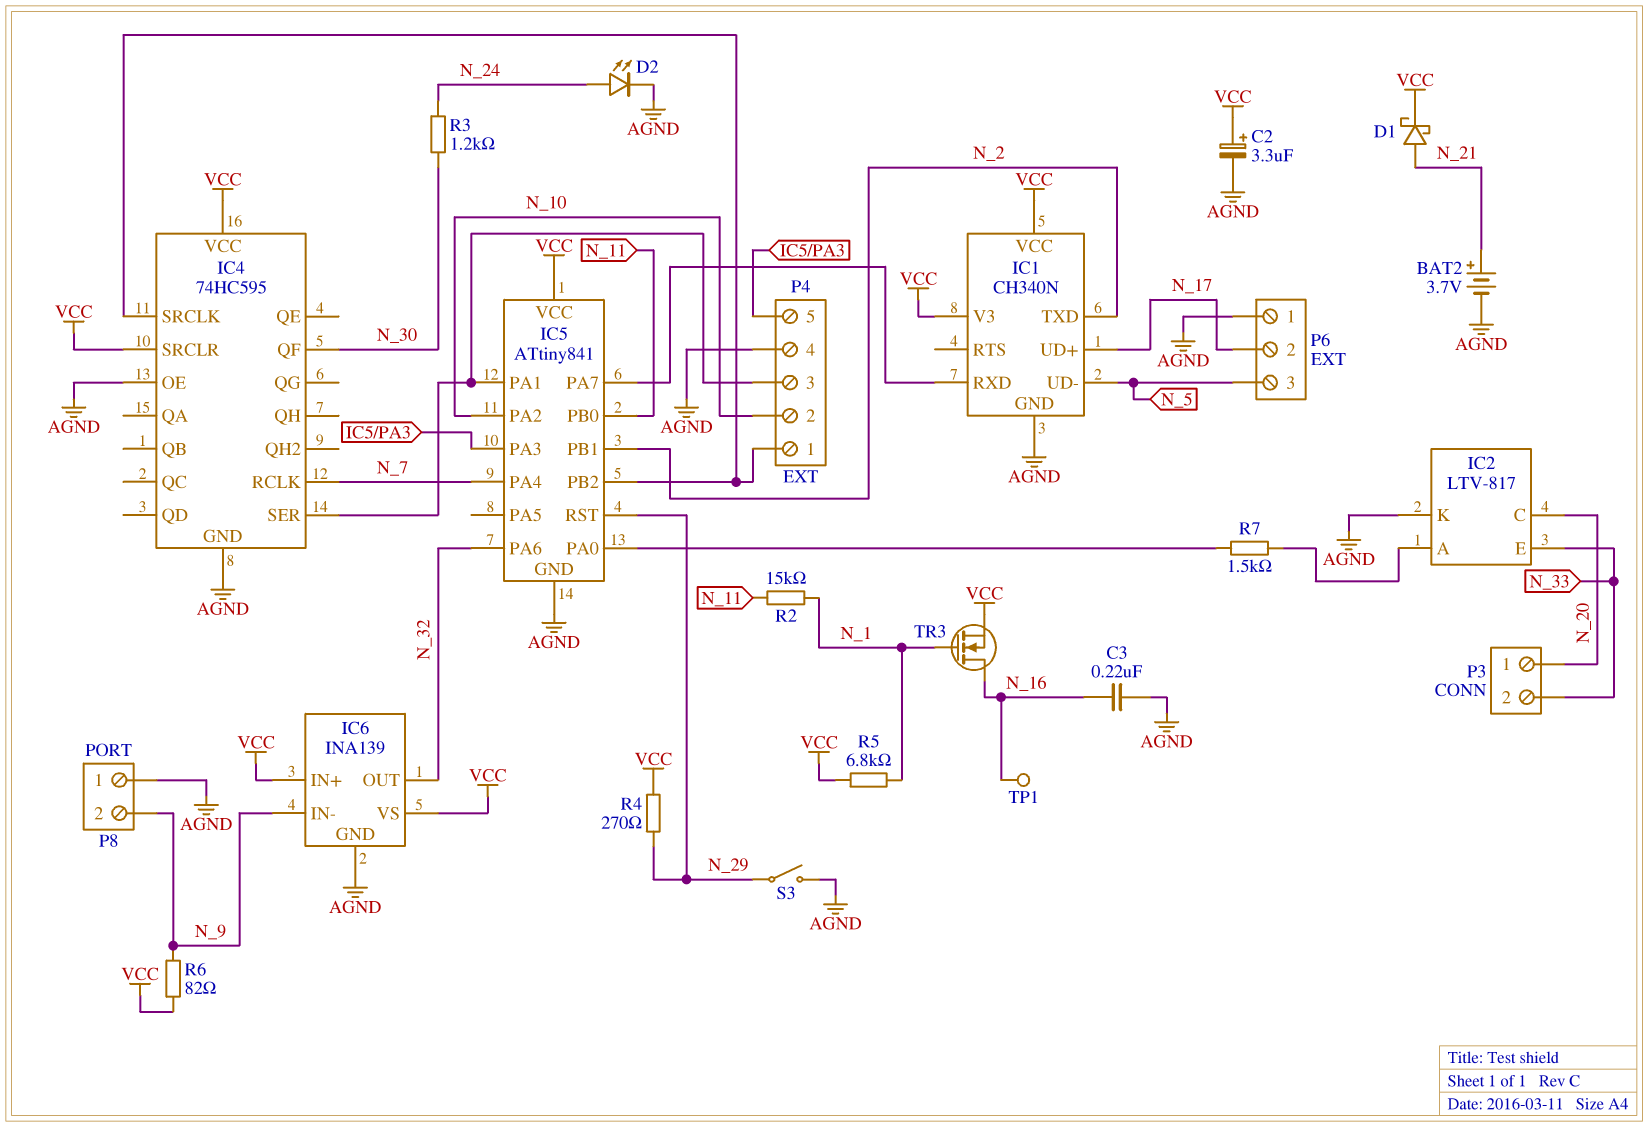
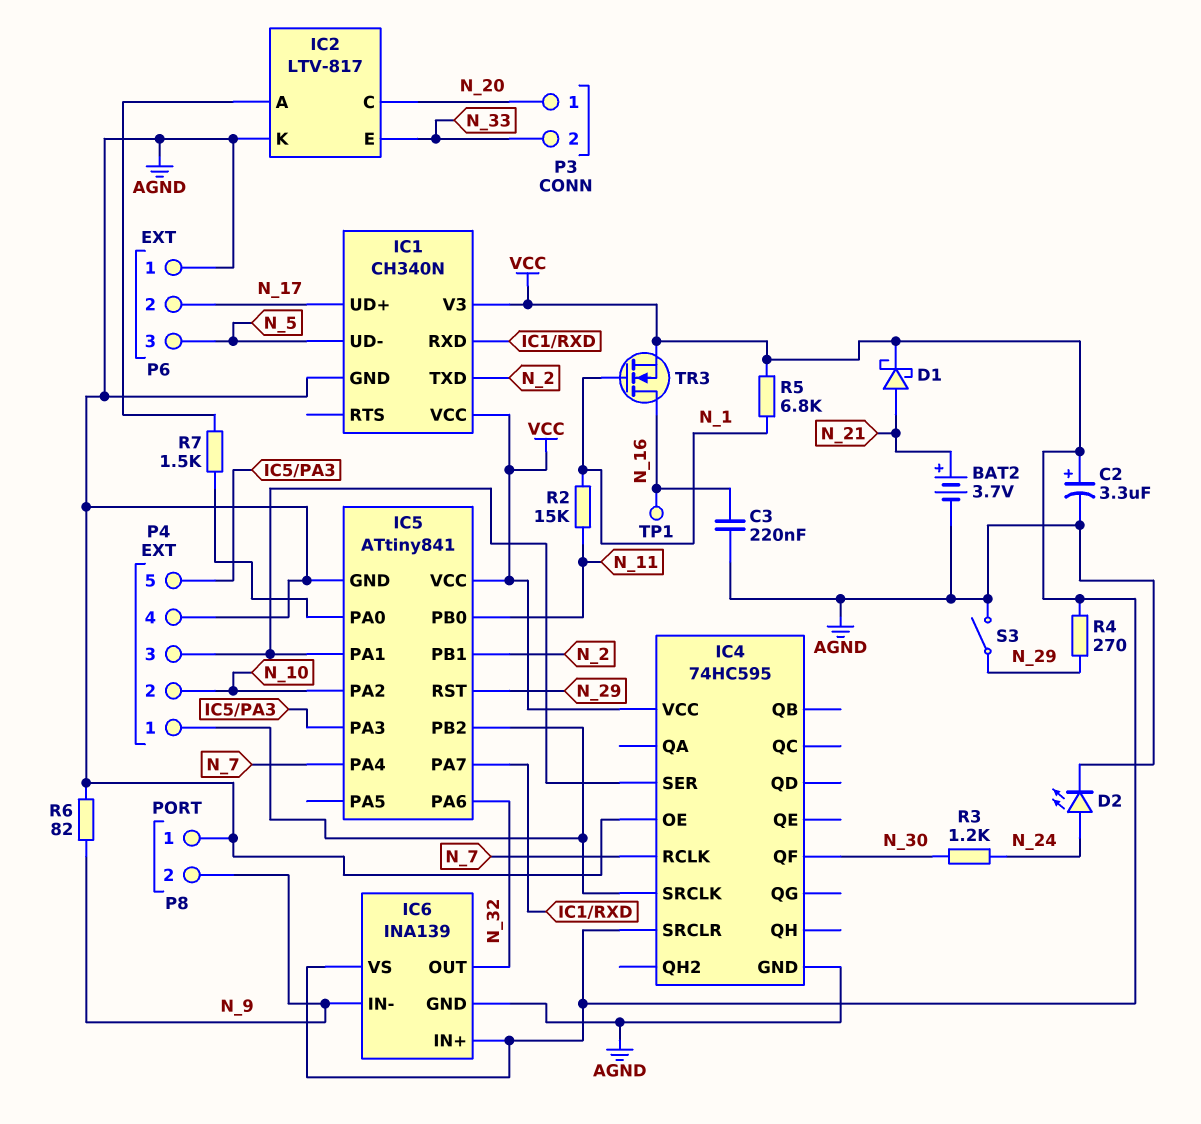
R6: 82 (N_9, VCC) -> 82 (AGND, N_9)

